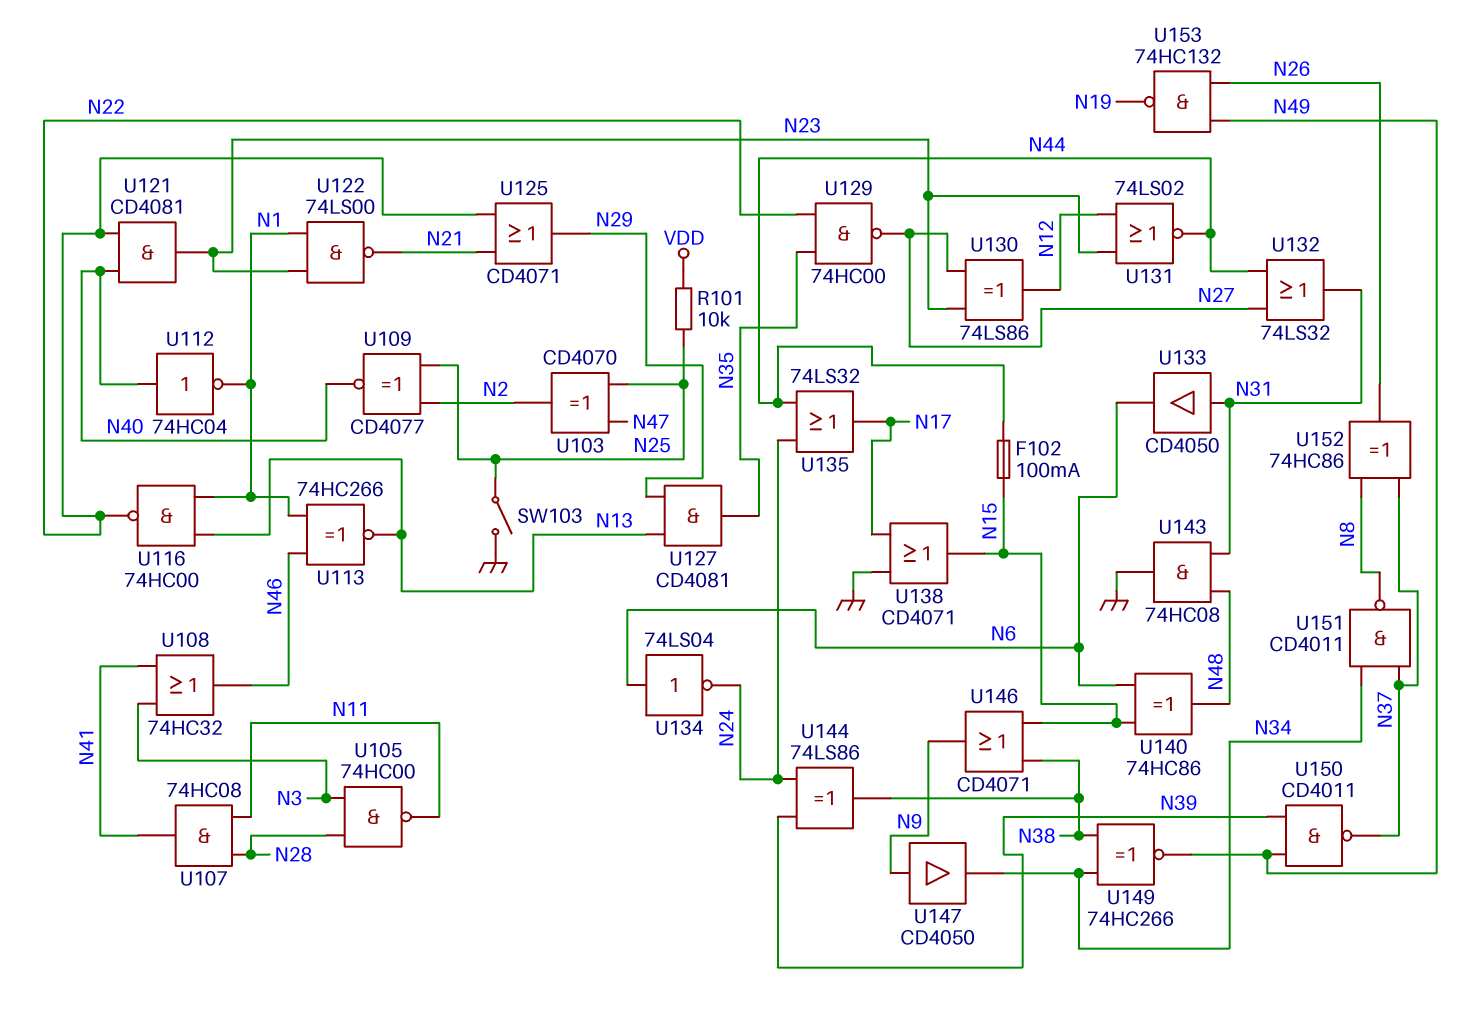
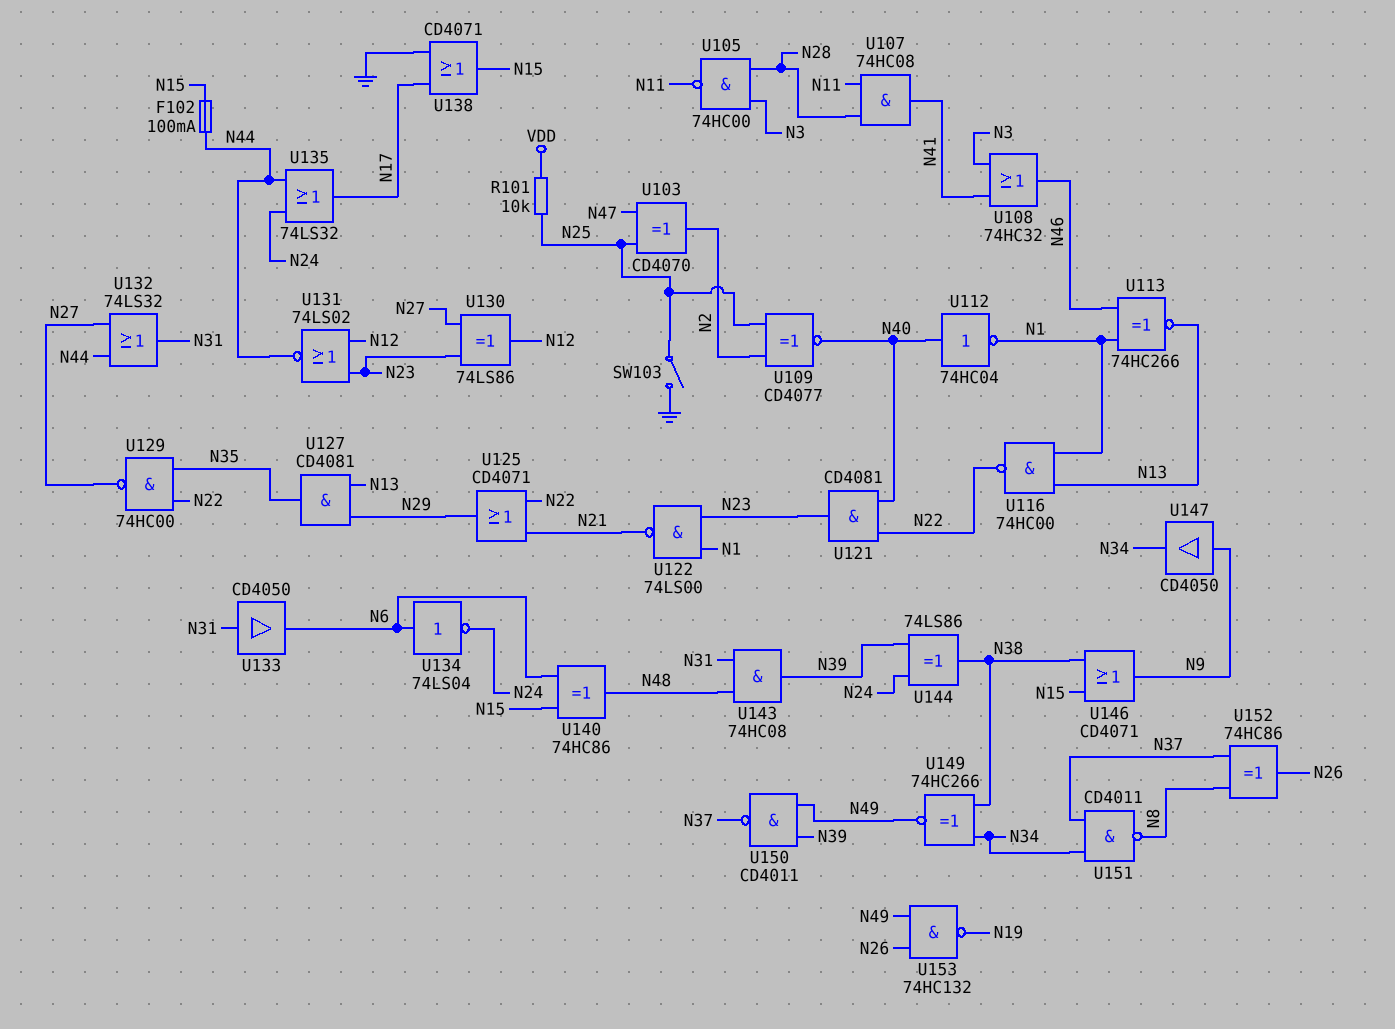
U143: AND 74HC08 (in N31, in N48, out GND) -> AND 74HC08 (in N31, in N48, out N39)

